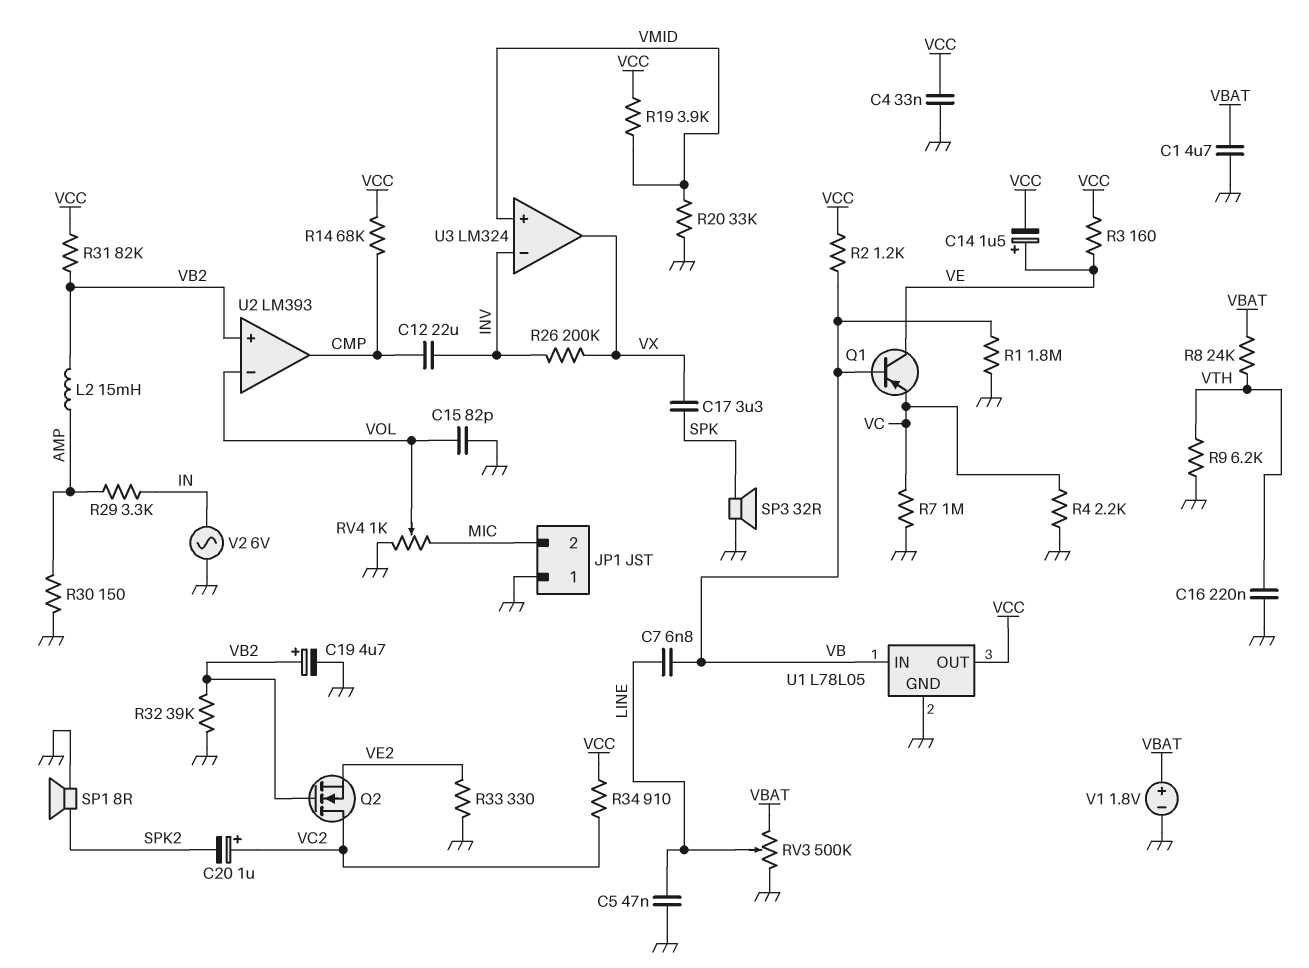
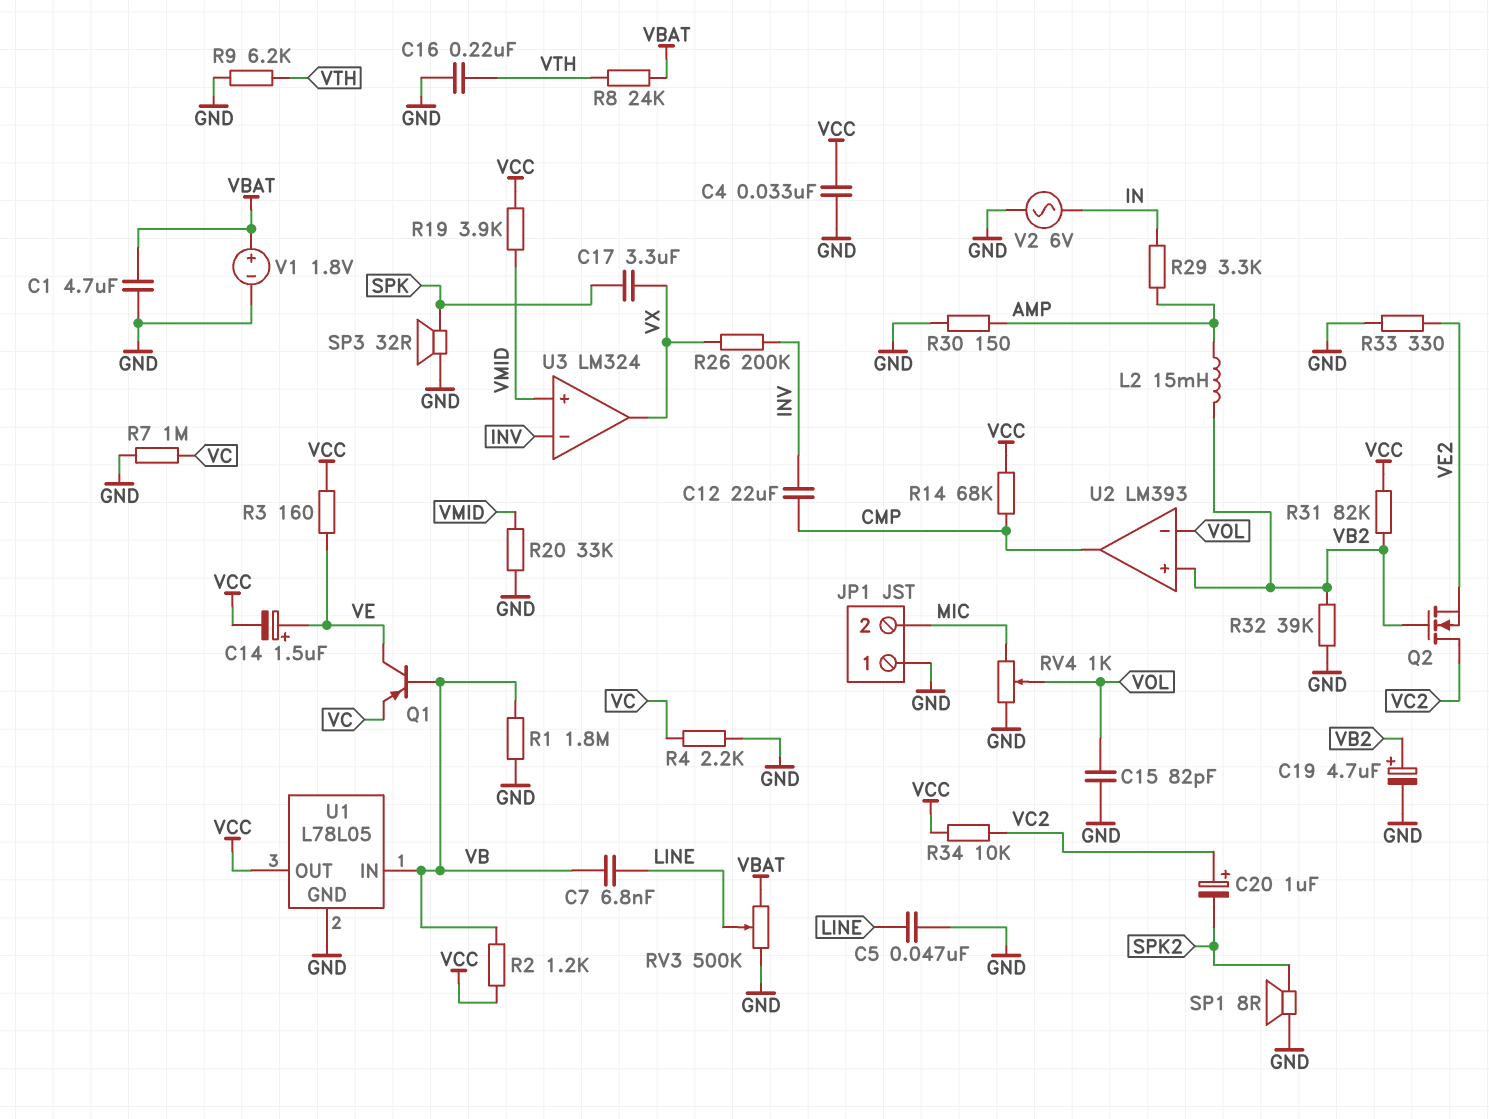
R34: 910 (VC2, VCC) -> 10k (VC2, VCC)

